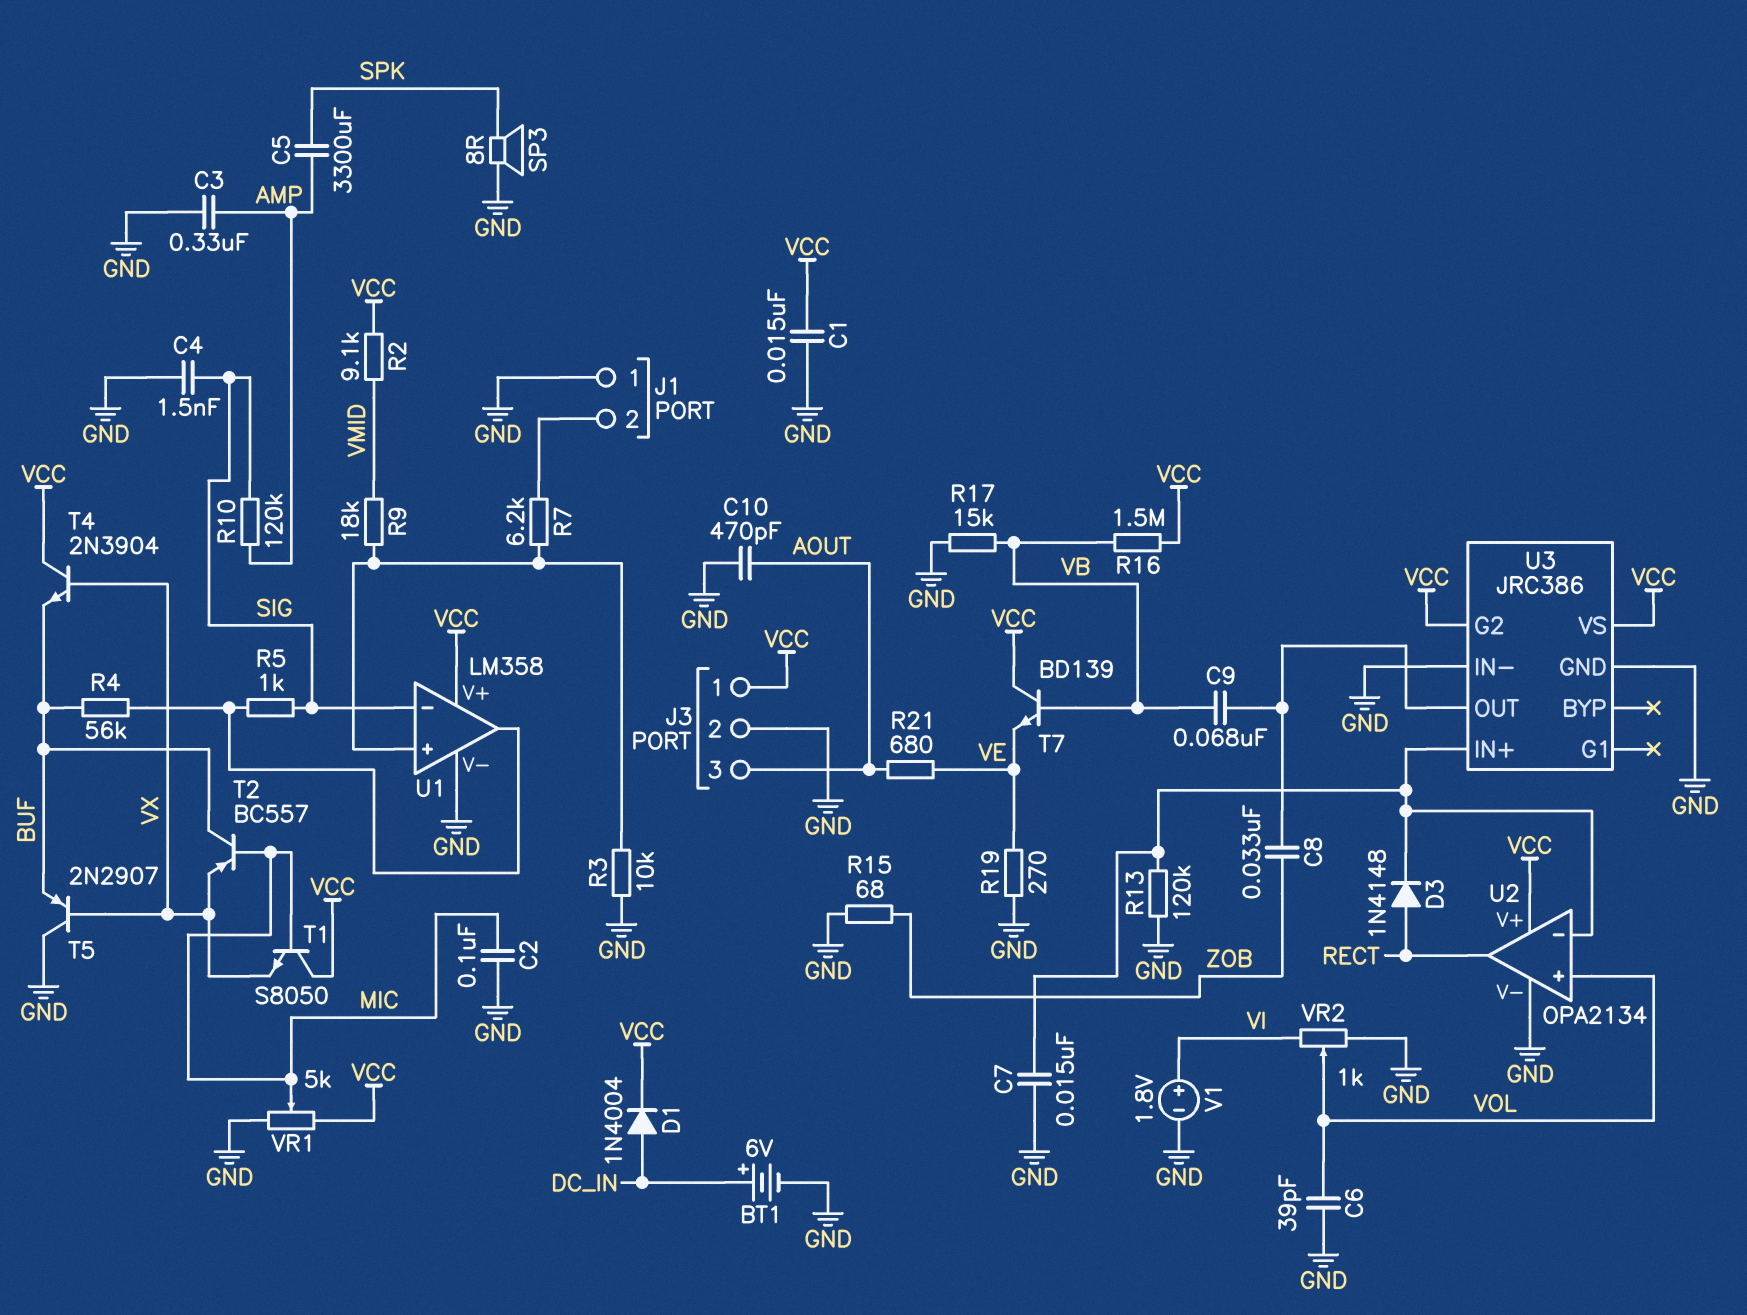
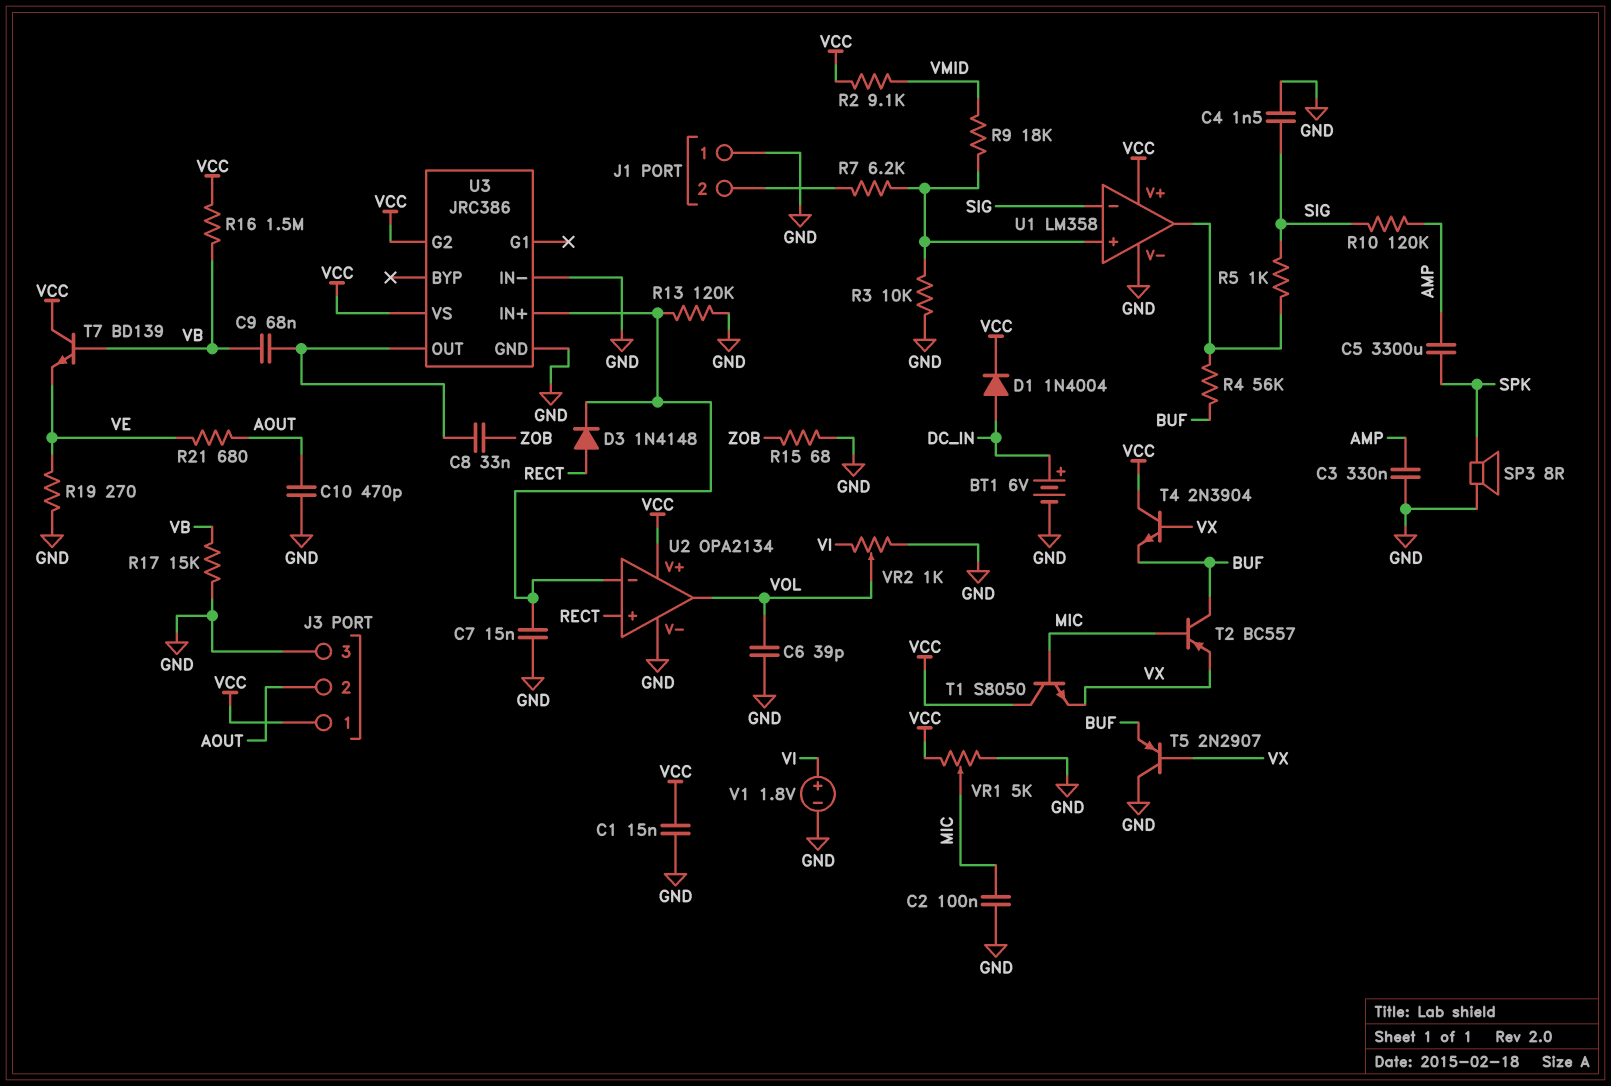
J3 pin 2: GND -> AOUT
J3 pin 3: AOUT -> GND
U2 pin in+: VOL -> RECT
U2 pin out: RECT -> VOL

